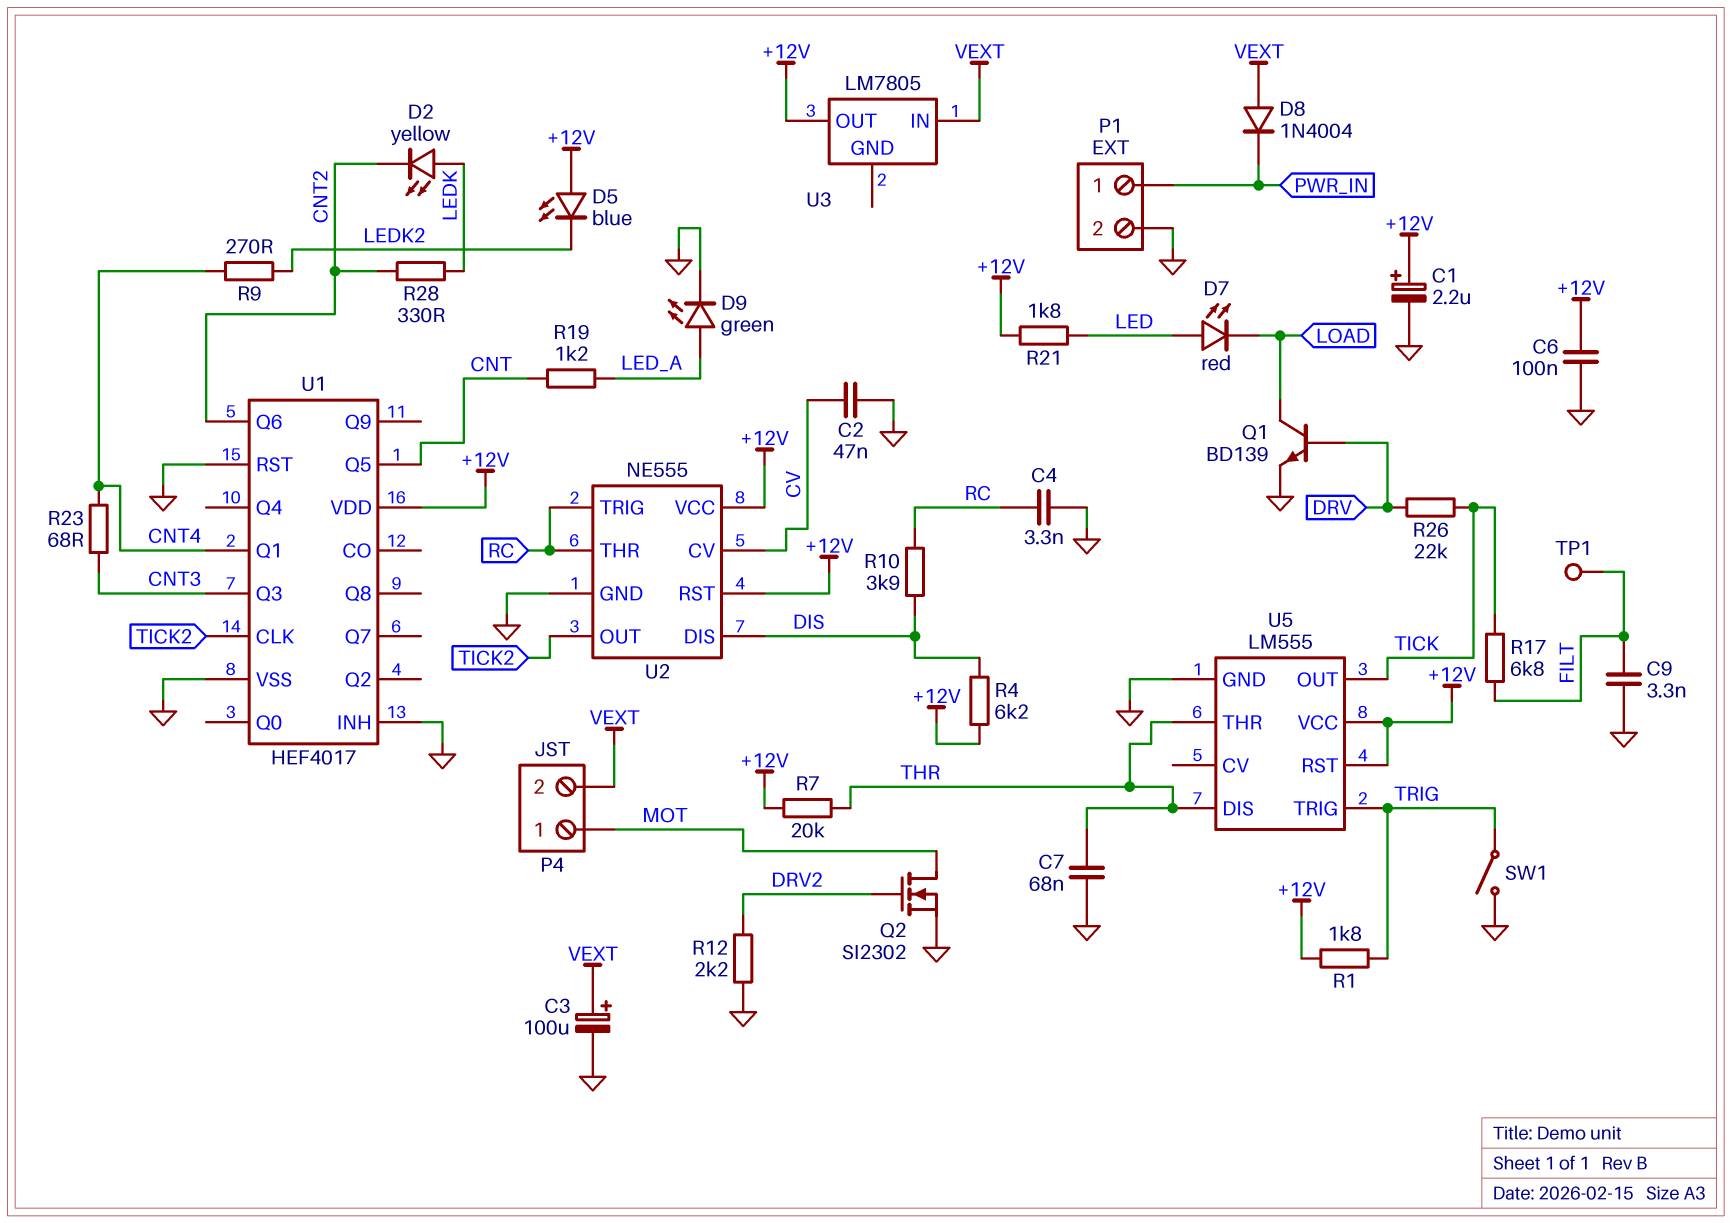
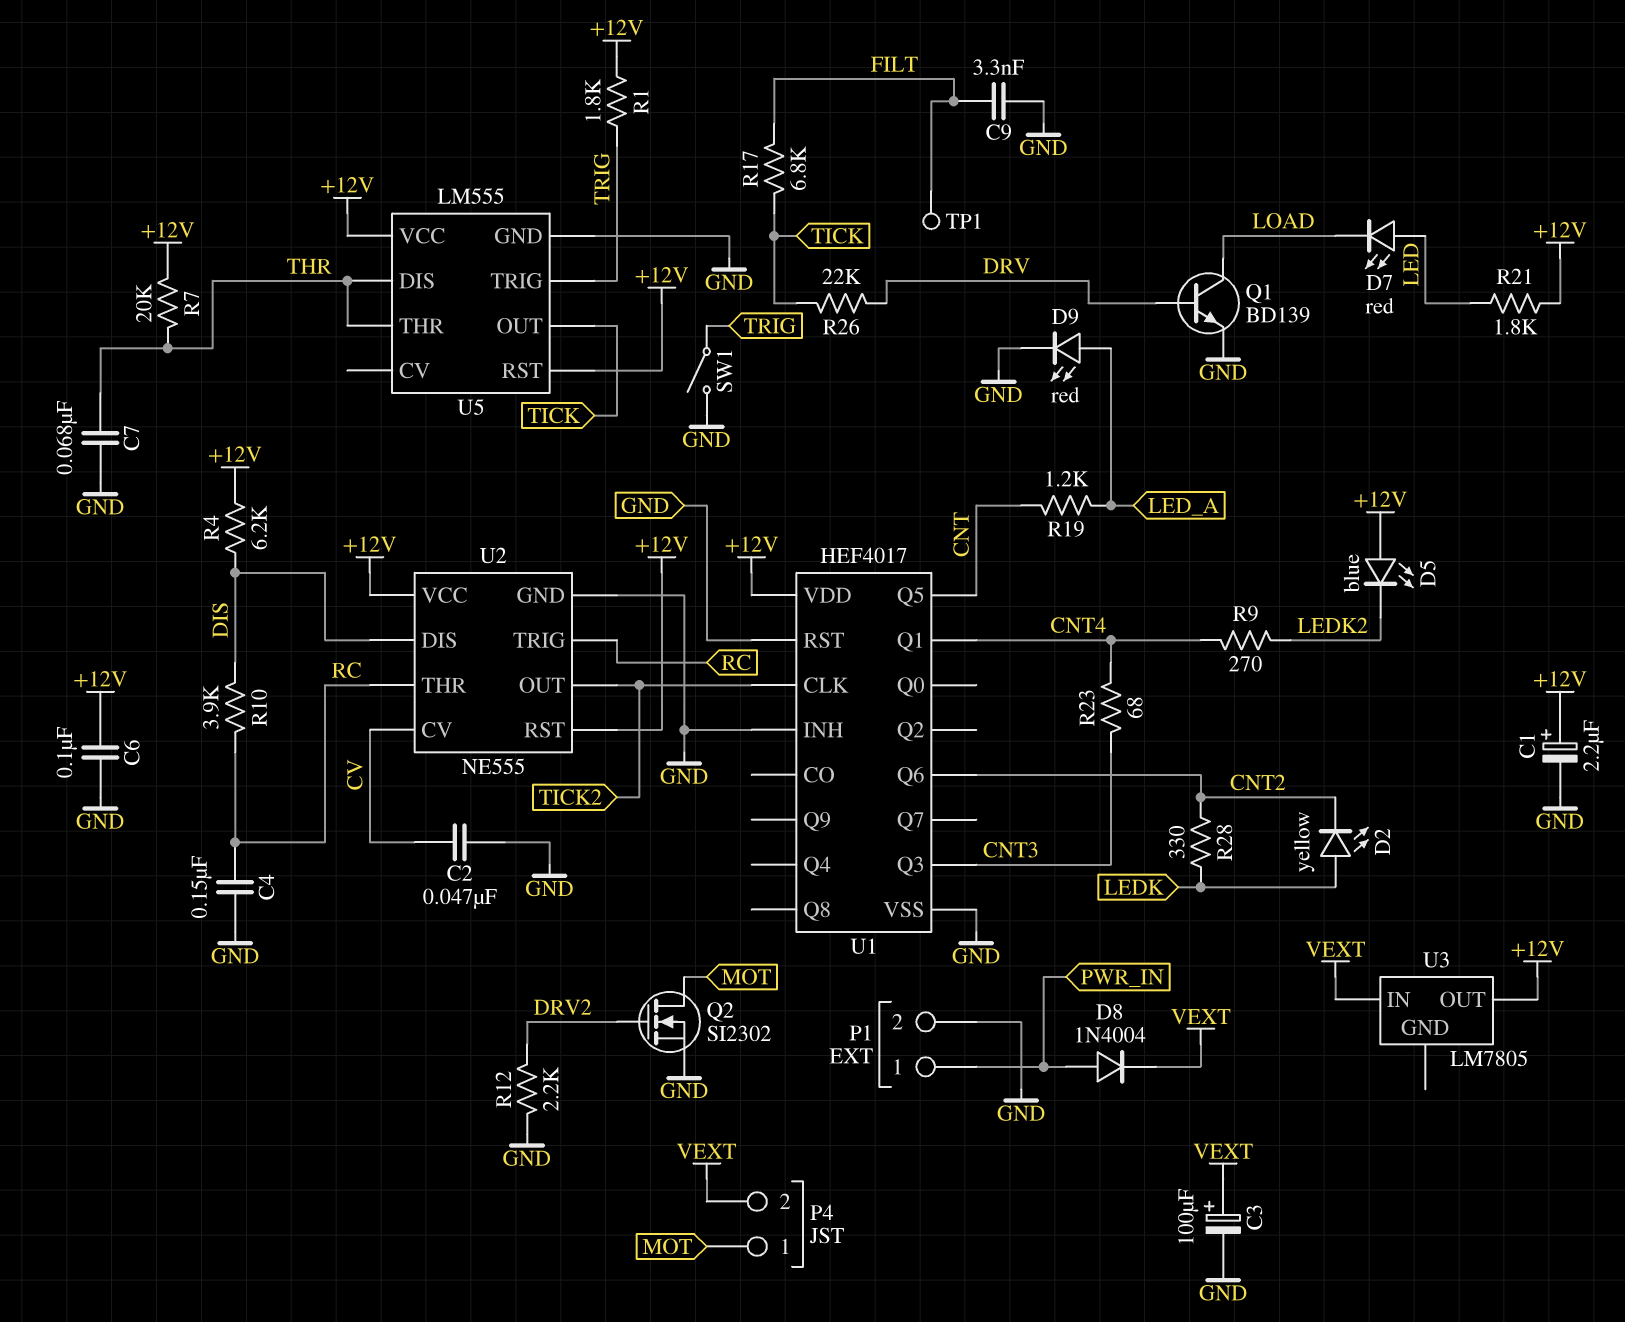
C4: 3.3nF (GND, RC) -> 150nF (GND, RC)
D8: diode 1N4004 (A VEXT, K PWR_IN) -> diode 1N4004 (A PWR_IN, K VEXT)
D9: LED green (A LED_A, K GND) -> LED red (A LED_A, K GND)

